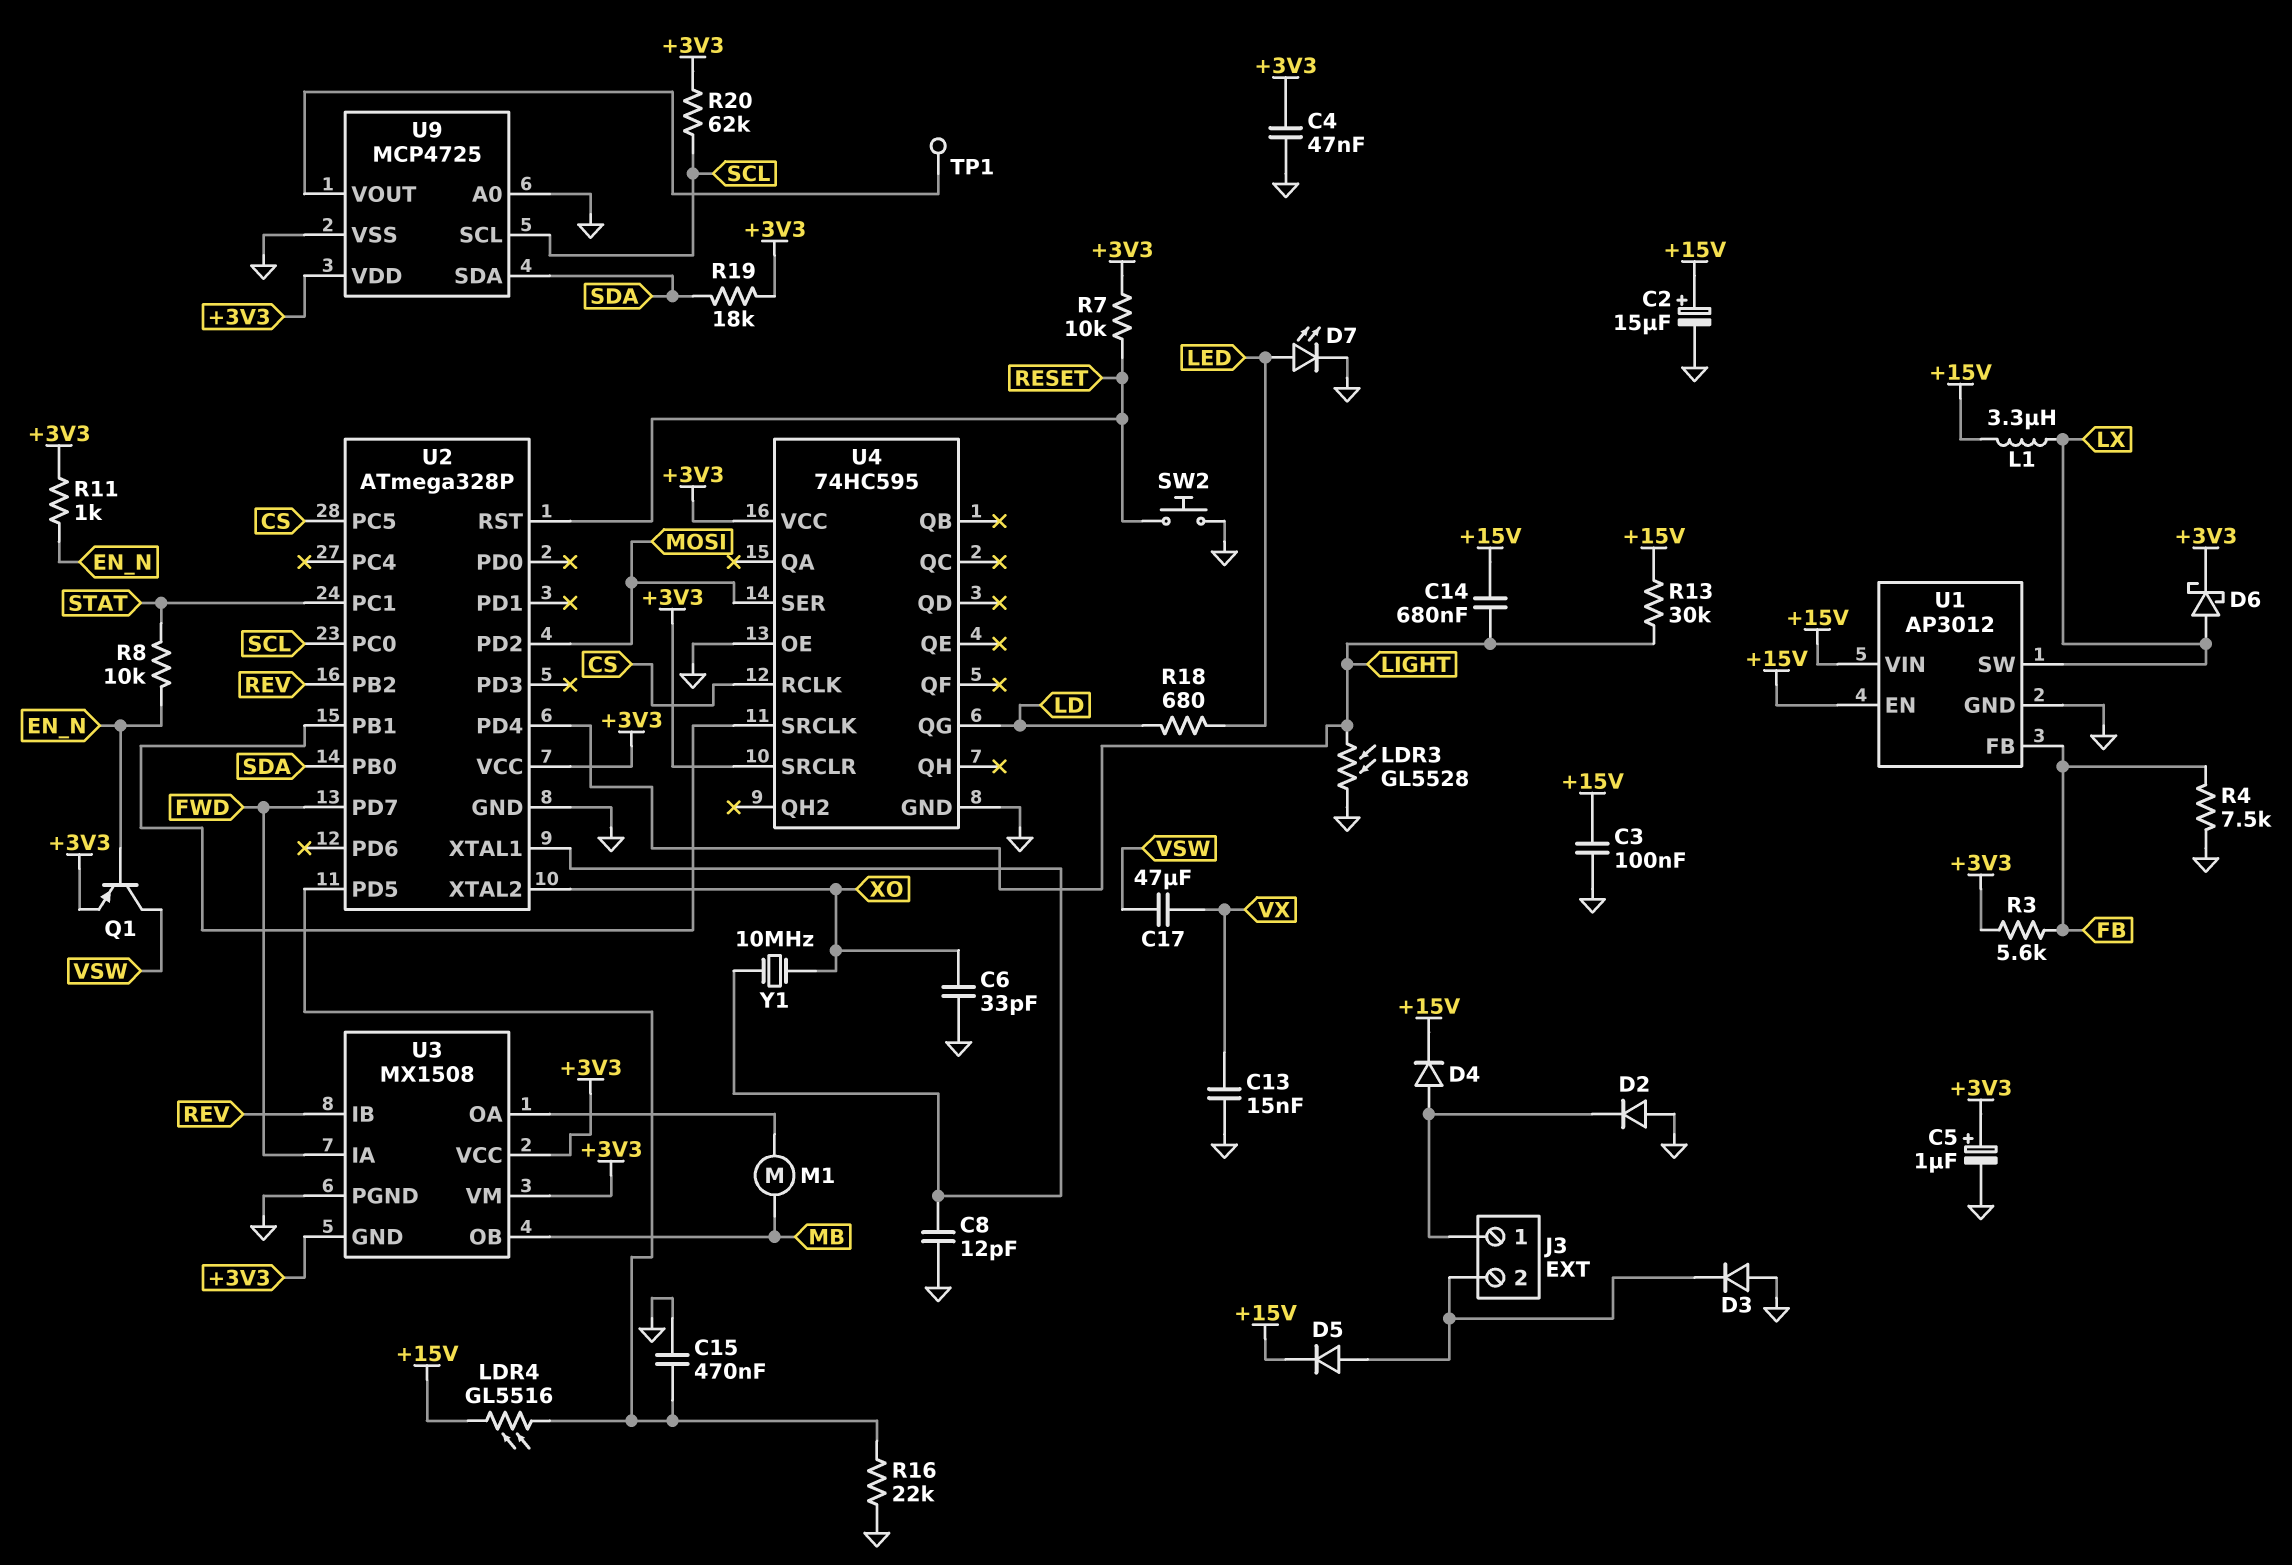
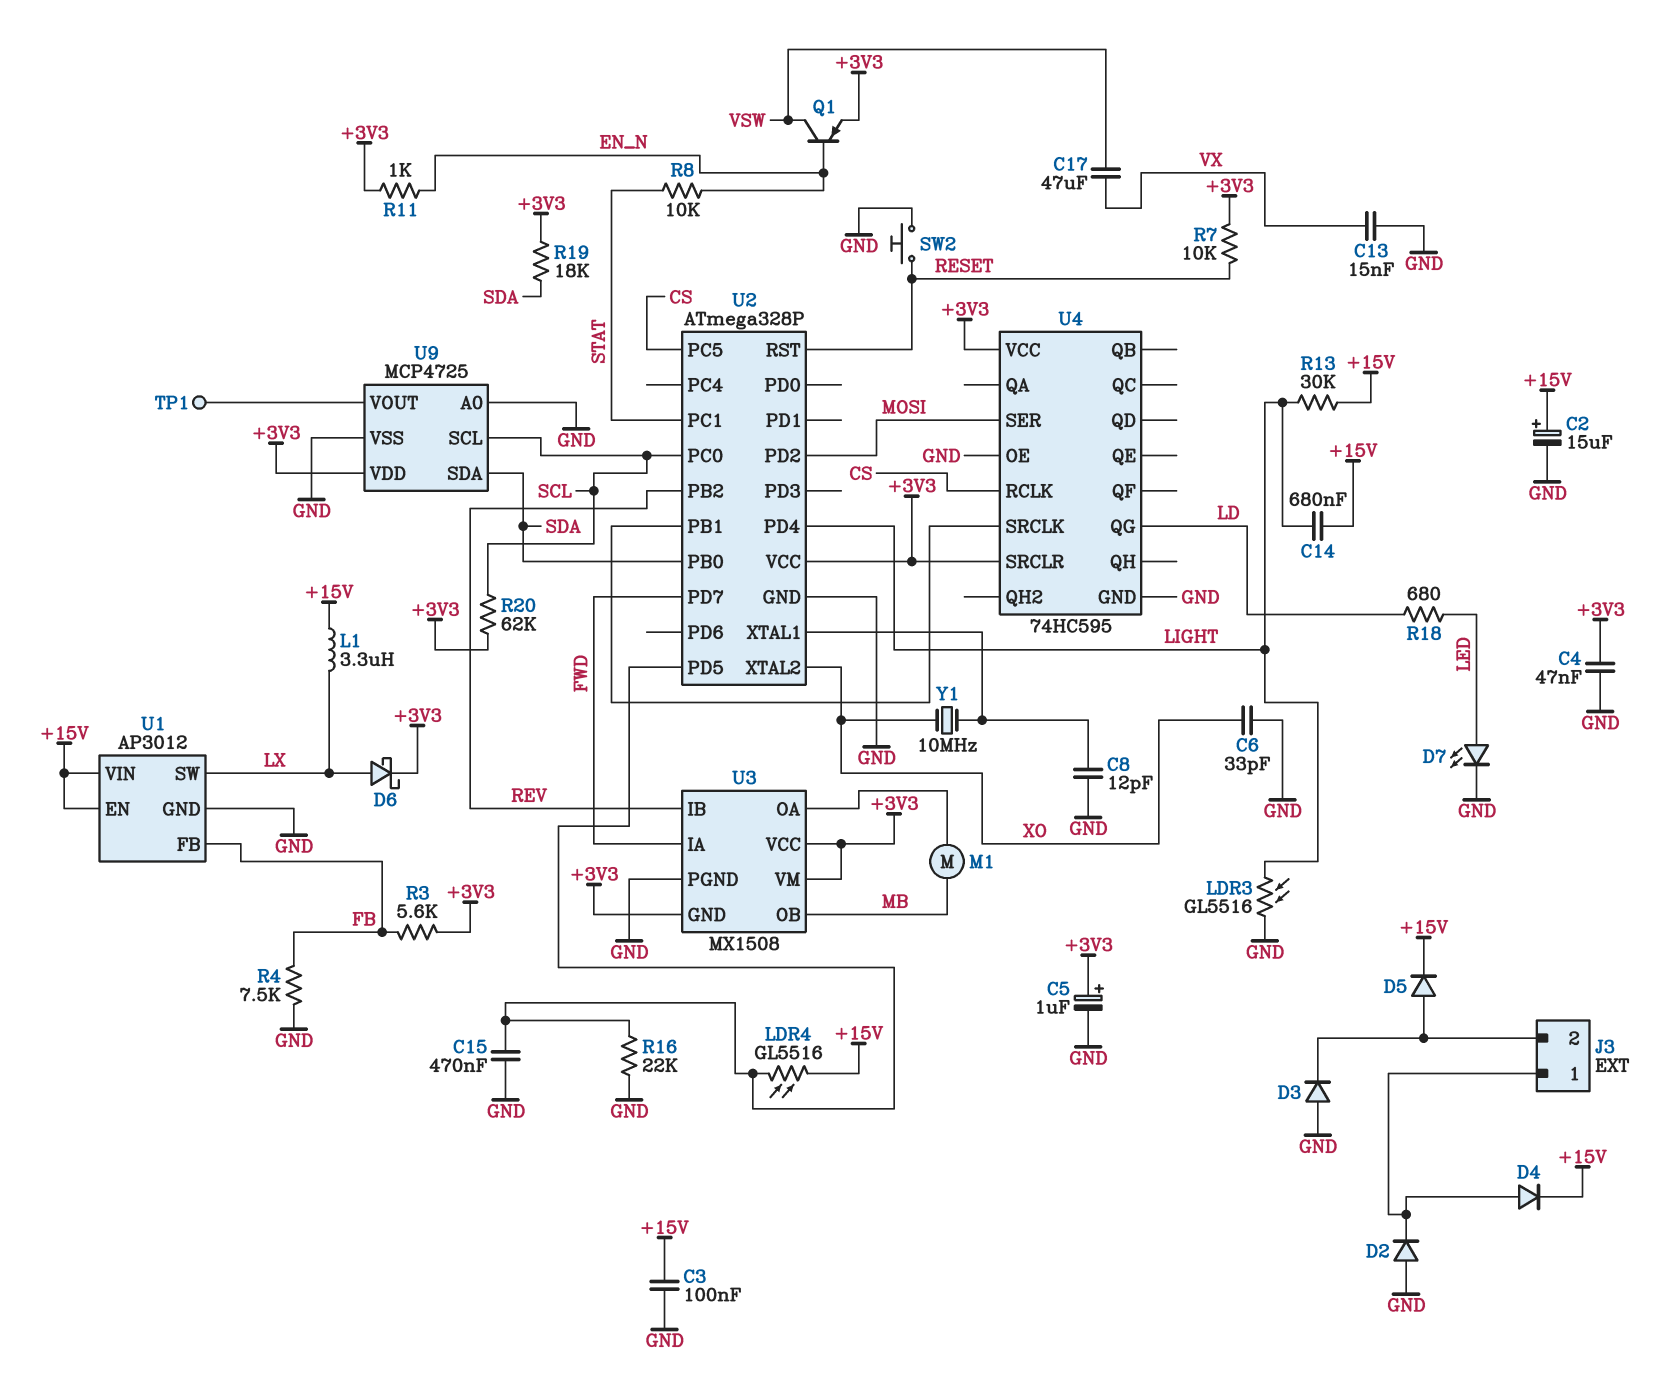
LDR3: GL5528 (GND, LIGHT) -> GL5516 (GND, LIGHT)

